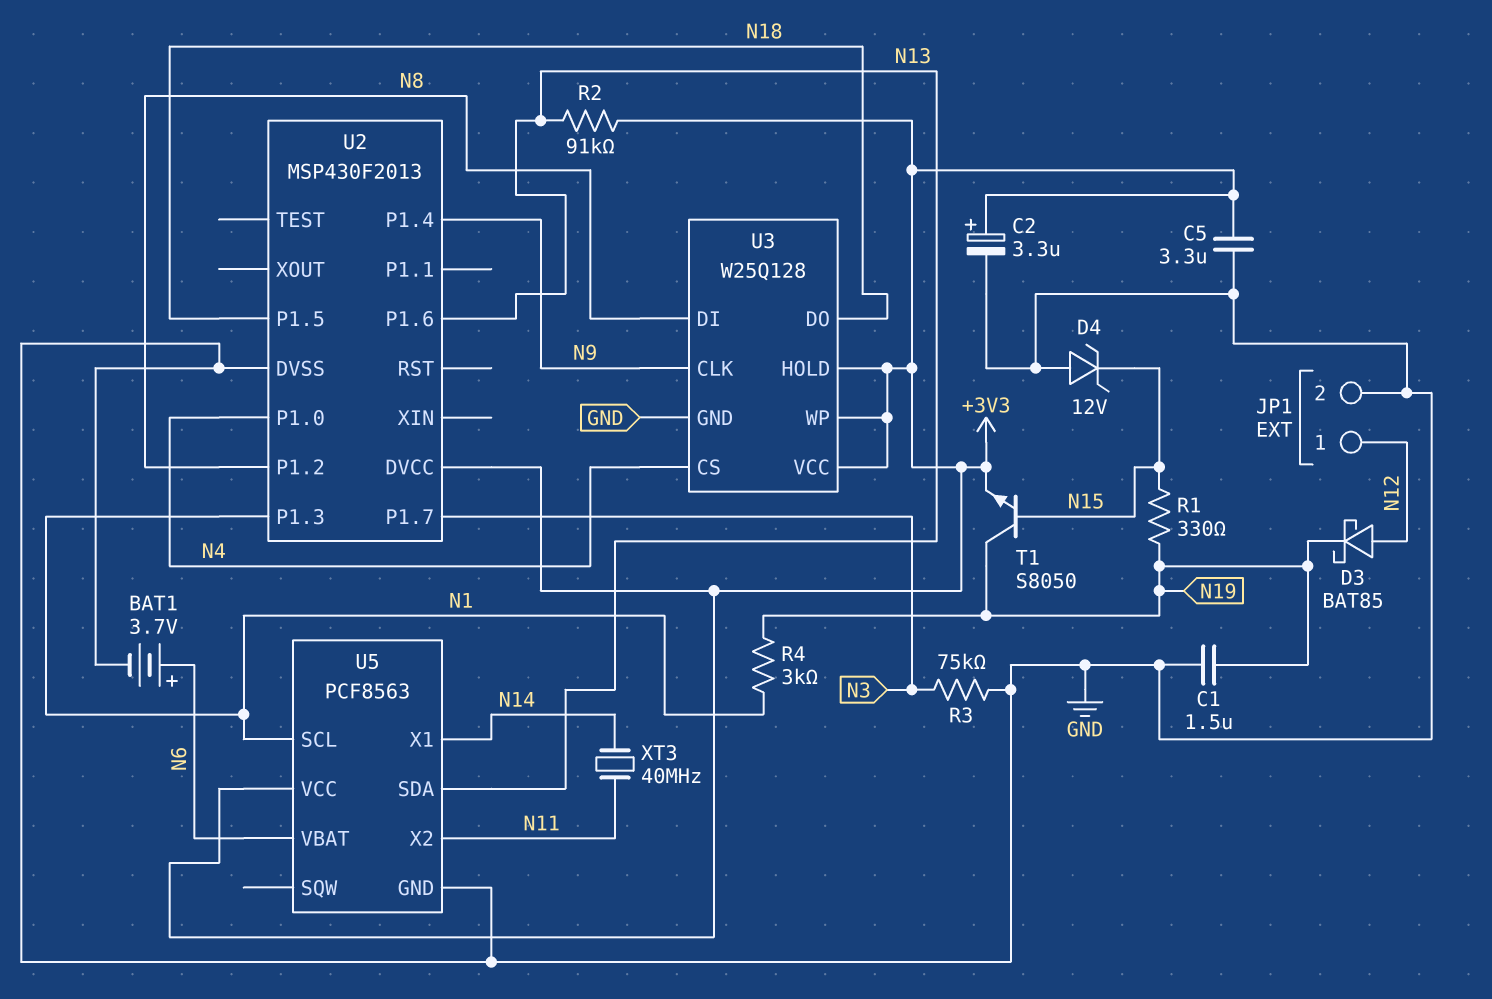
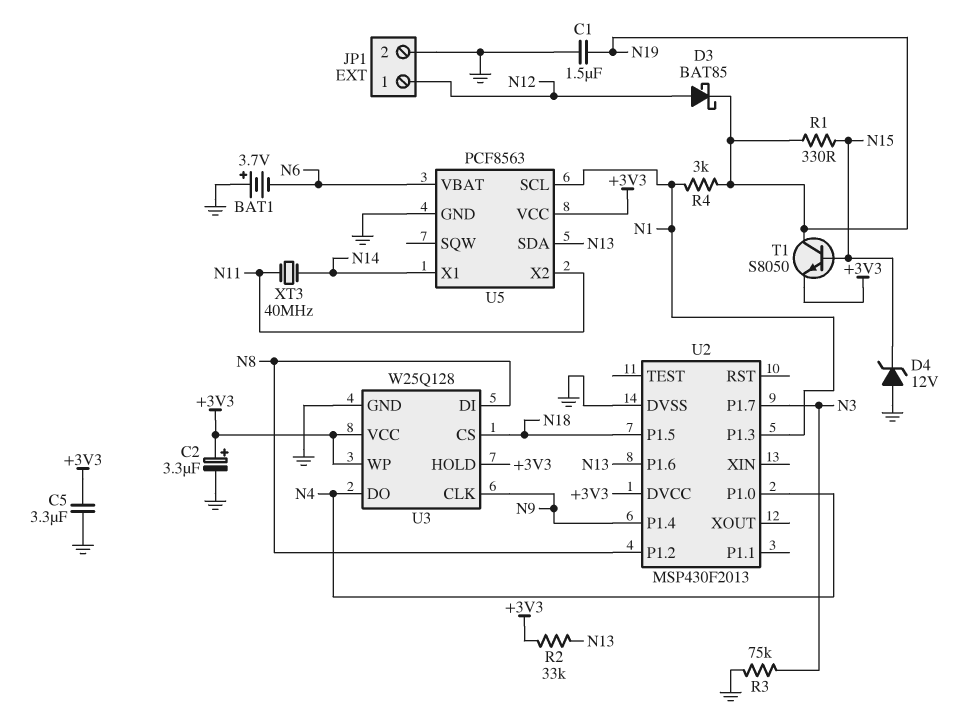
BAT1: 3.7V (plus N6, minus GND) -> 3.7V (plus GND, minus N6)
R2: 91k (+3V3, N13) -> 33k (+3V3, N13)
U3 pin CS: N4 -> N18
U3 pin DO: N18 -> N4

